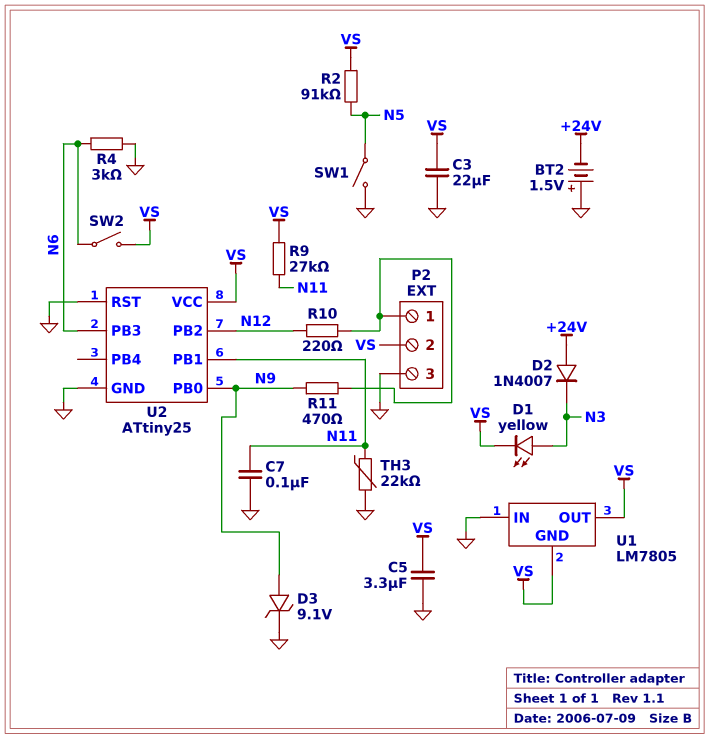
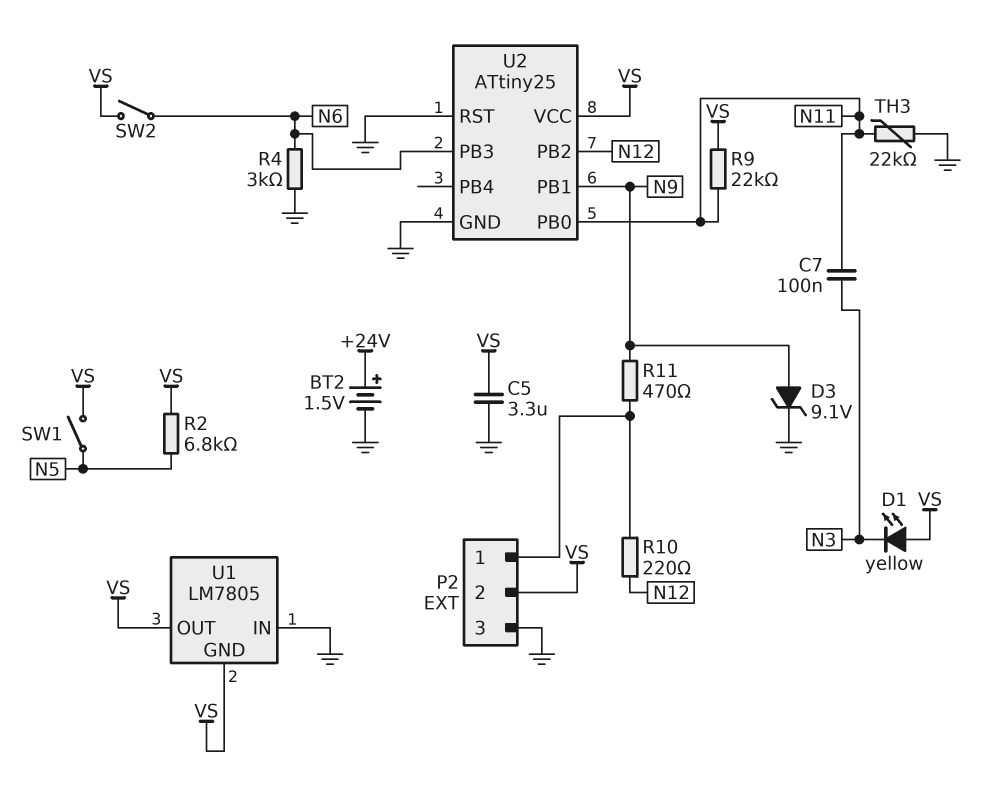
BT2: 1.5V (plus GND, minus +24V) -> 1.5V (plus +24V, minus GND)
C3: 22uF (GND, VS) -> none
C7: 100nF (GND, N11) -> 100nF (N3, N11)
D1: LED yellow (A N3, K VS) -> LED yellow (A VS, K N3)
D2: diode 1N4007 (A +24V, K N3) -> none
R2: 91k (N5, VS) -> 6.8k (N5, VS)
R9: 27k (N11, VS) -> 22k (N11, VS)
SW1: switch (GND, N5) -> switch (N5, VS)
U2 pin PB0: N9 -> N11
U2 pin PB1: N11 -> N9

